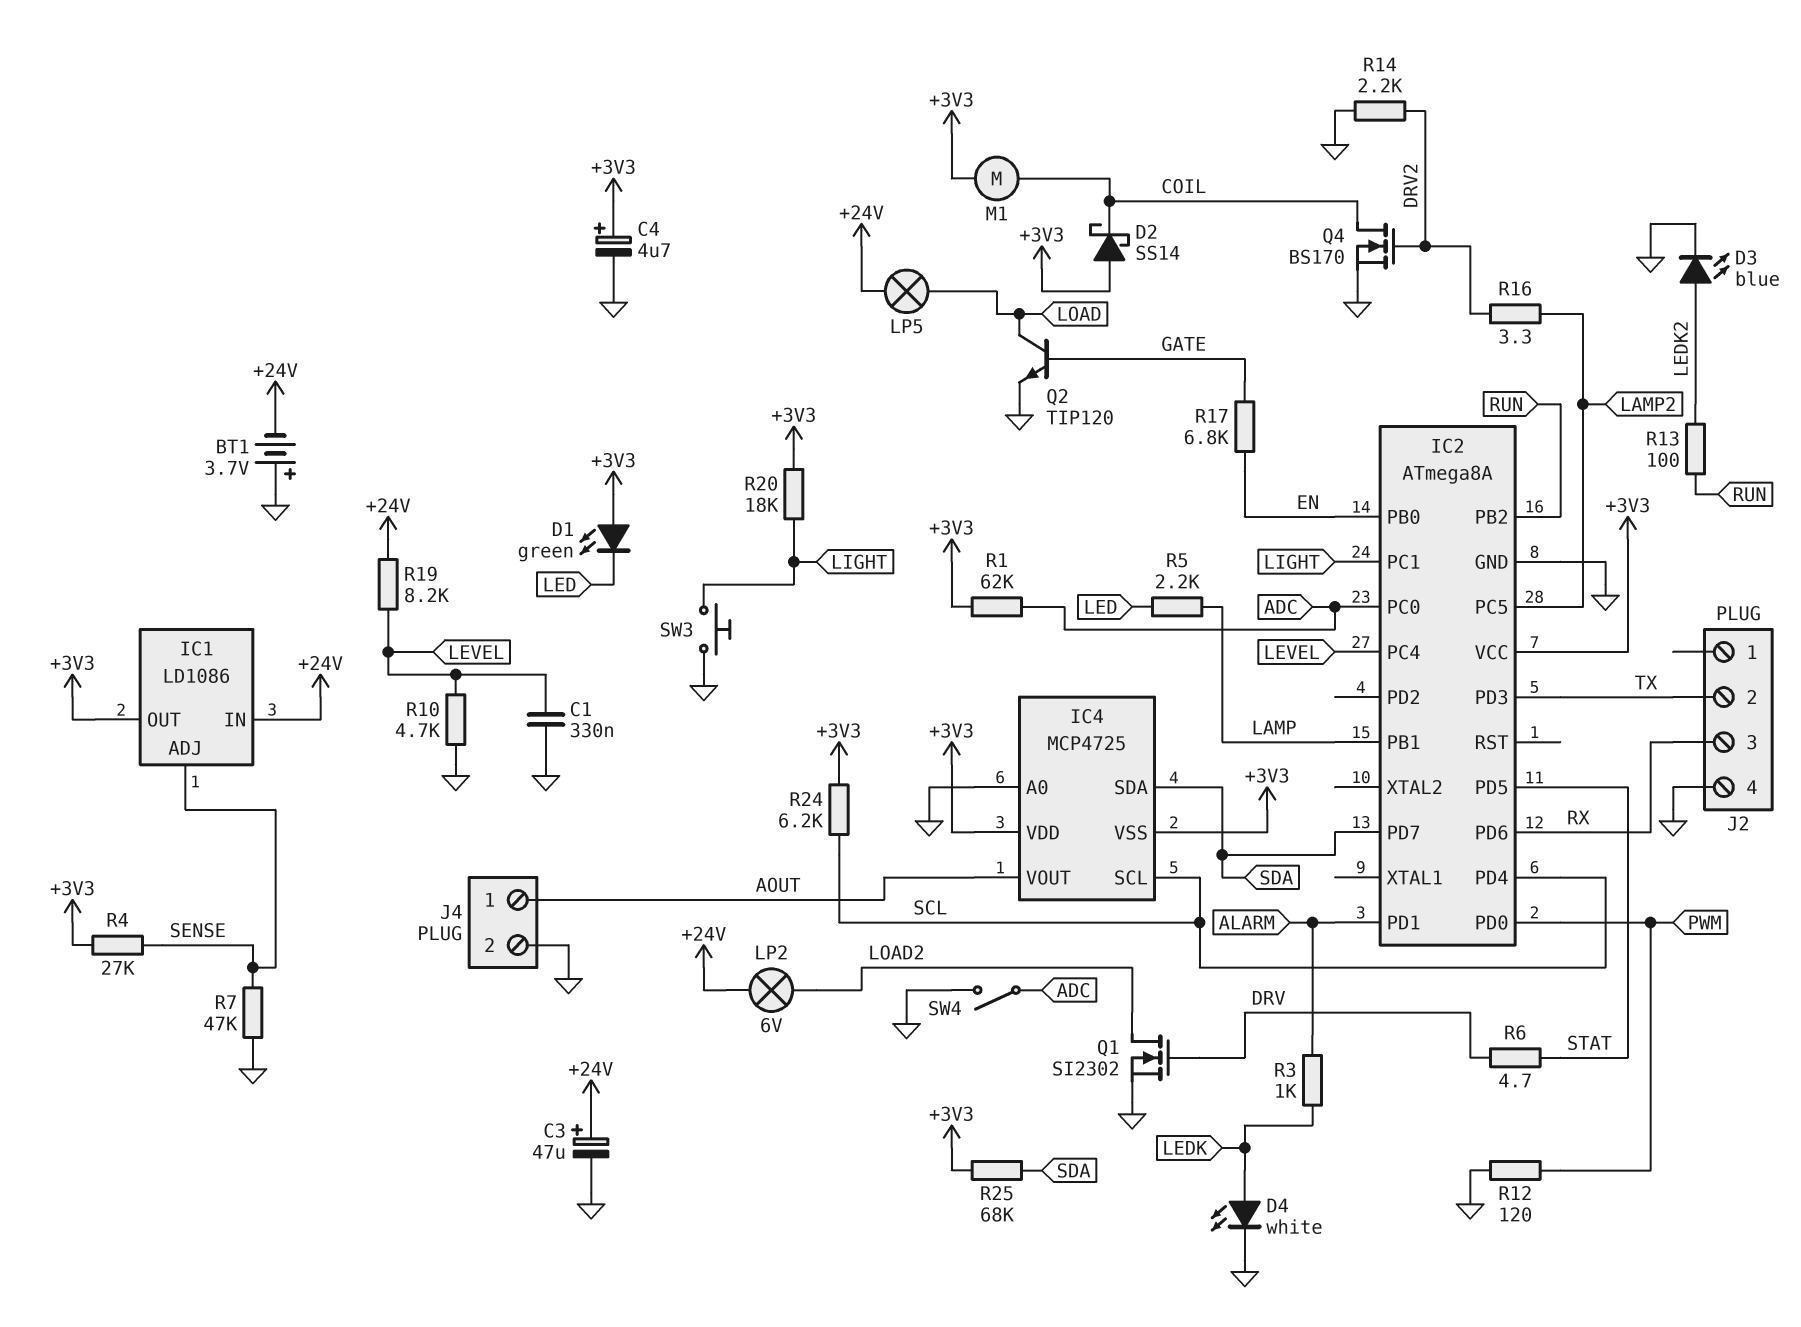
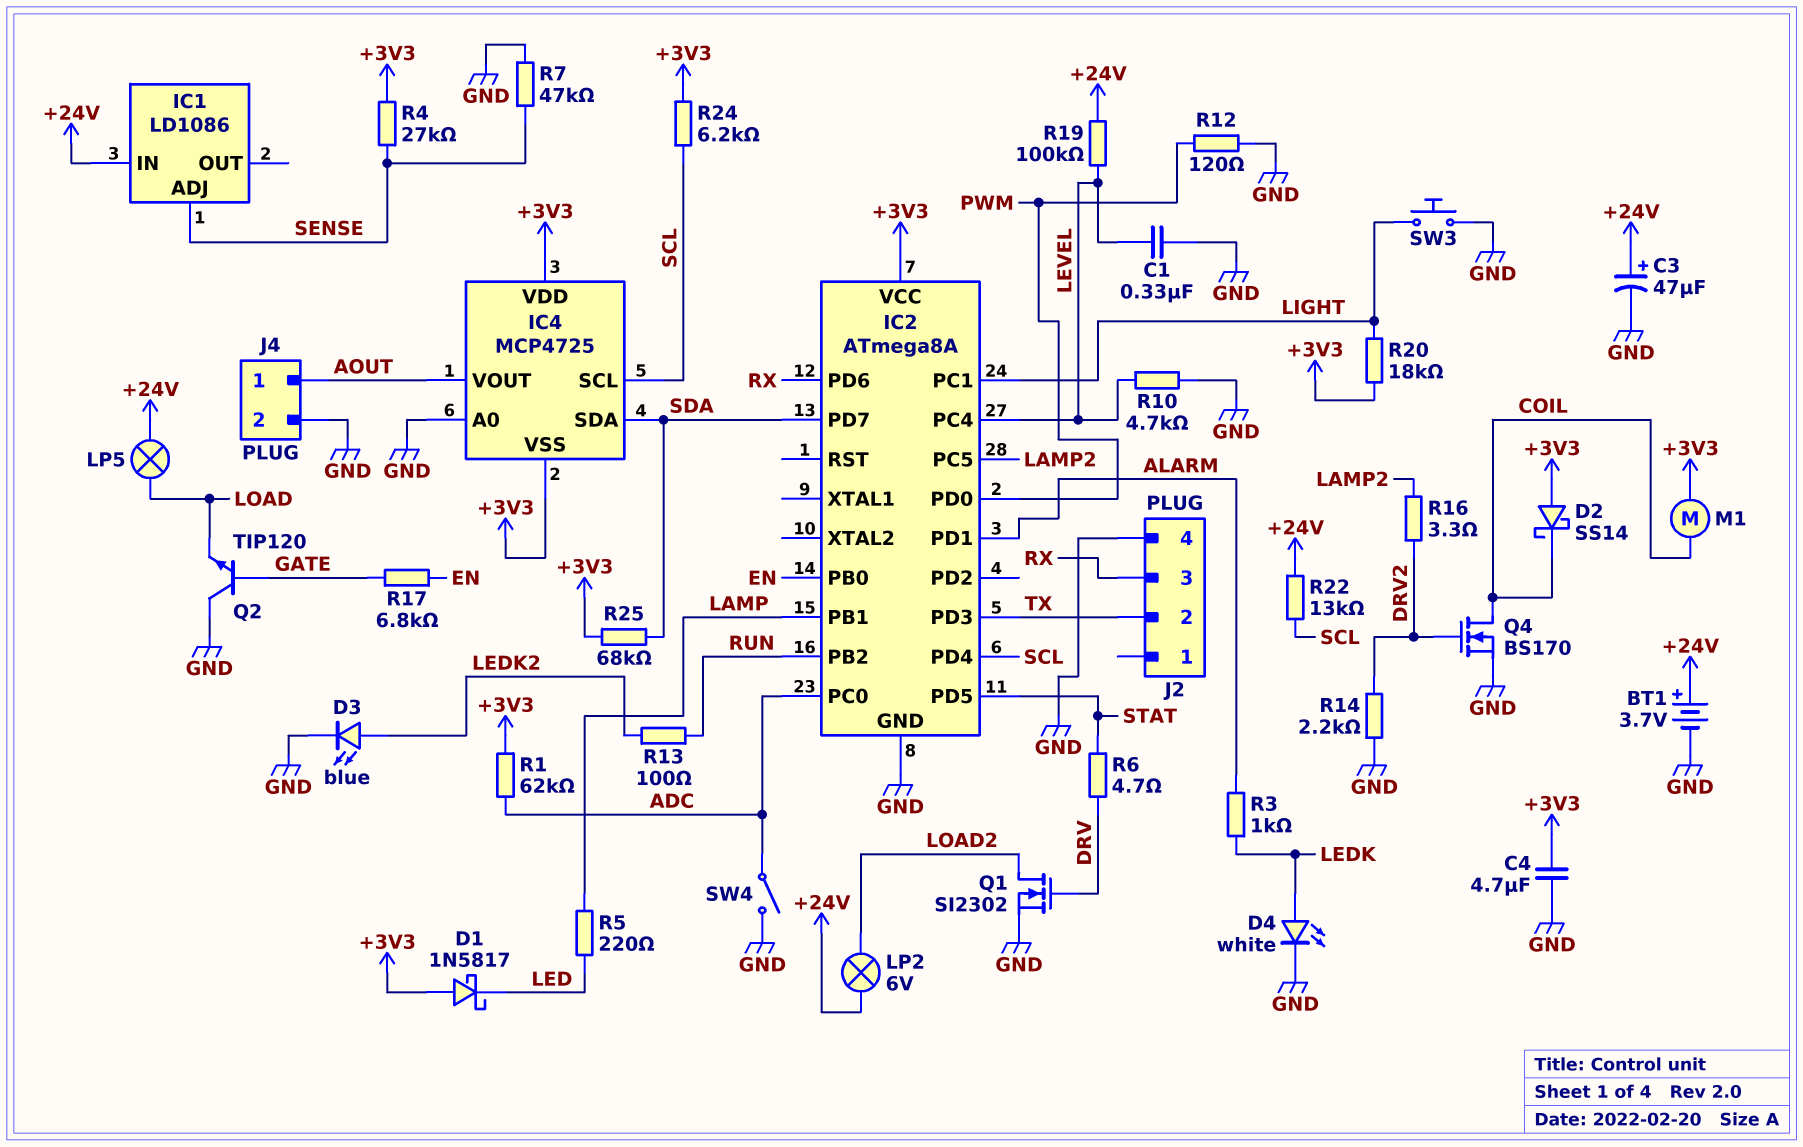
BT1: 3.7V (plus GND, minus +24V) -> 3.7V (plus +24V, minus GND)
C4: 4.7uF (plus +3V3, minus GND) -> 4.7uF (+3V3, GND)
D1: LED green (A +3V3, K LED) -> schottky 1N5817 (A +3V3, K LED)
IC1 pin OUT: +3V3 -> none
Q2: NPN TIP120 (B GATE, C LOAD, E GND) -> NPN TIP120 (B GATE, C GND, E LOAD)
R5: 2.2k (LAMP, LED) -> 220 (LAMP, LED)
R19: 8.2k (+24V, LEVEL) -> 100k (+24V, LEVEL)
R22: none -> 13k (+24V, SCL)

